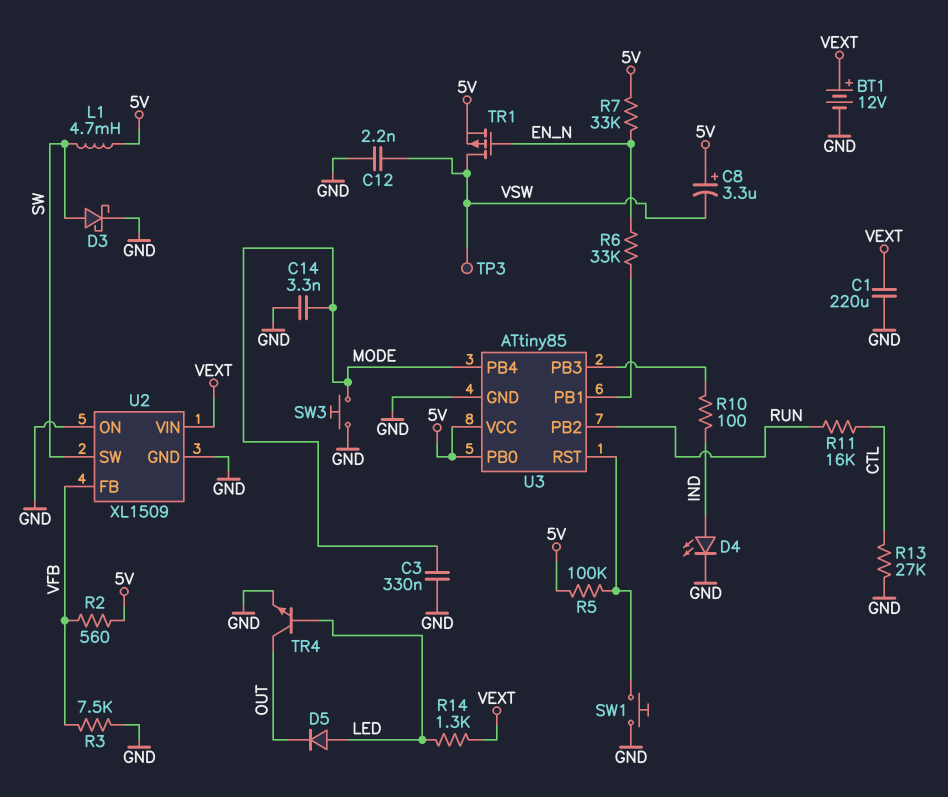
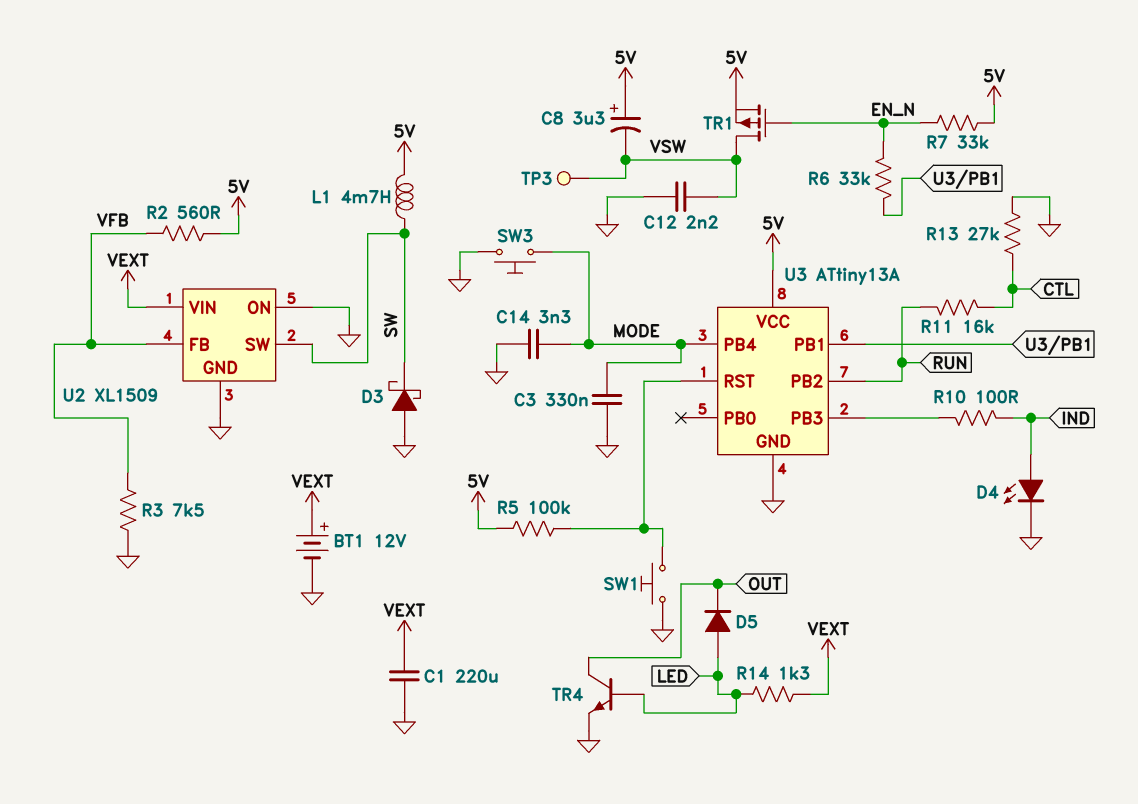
D3: schottky (A SW, K GND) -> schottky (A GND, K SW)
U3: ATtiny85 -> ATtiny13A
U3 pin PB0: 5V -> none

